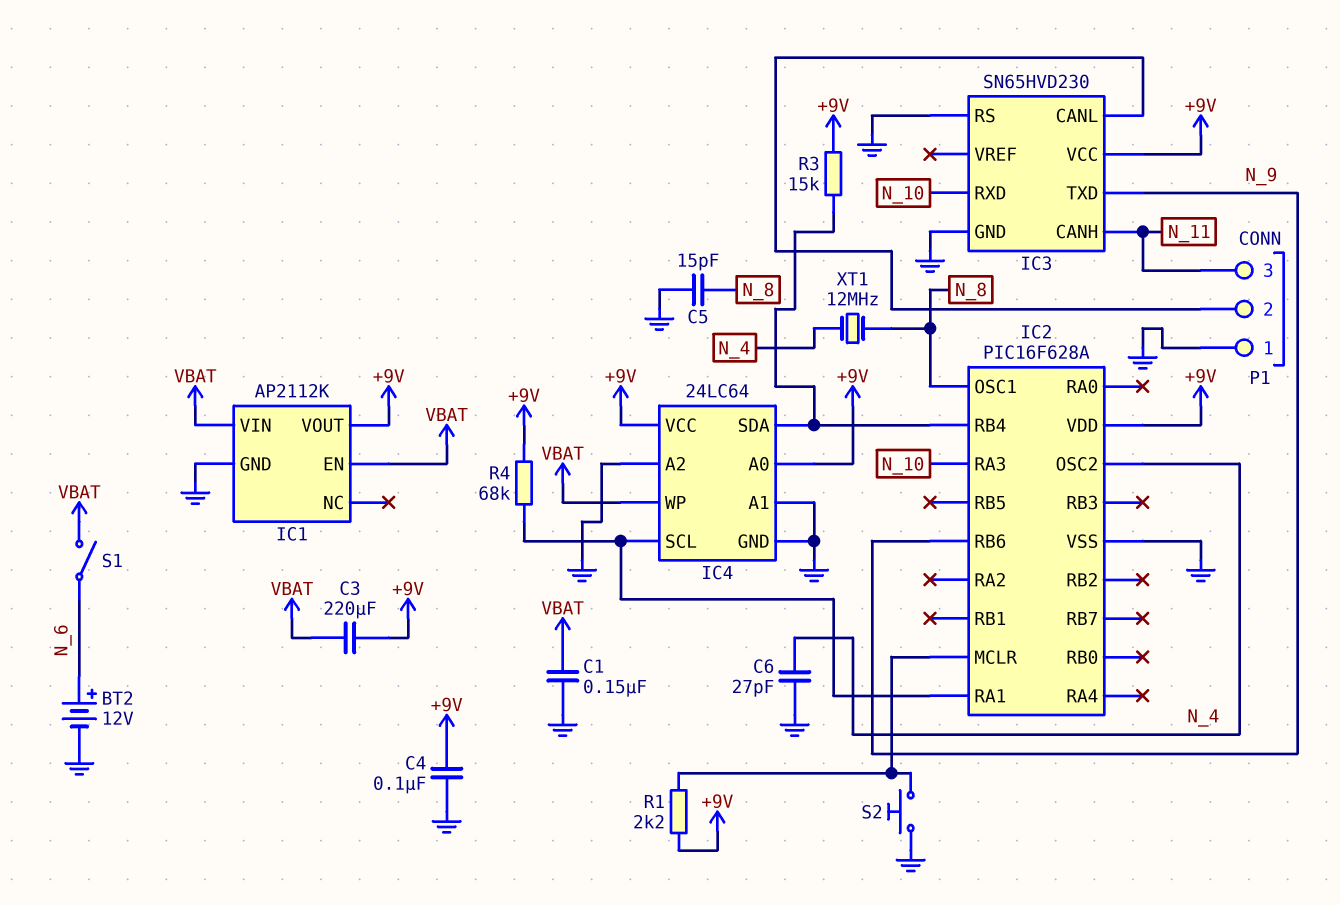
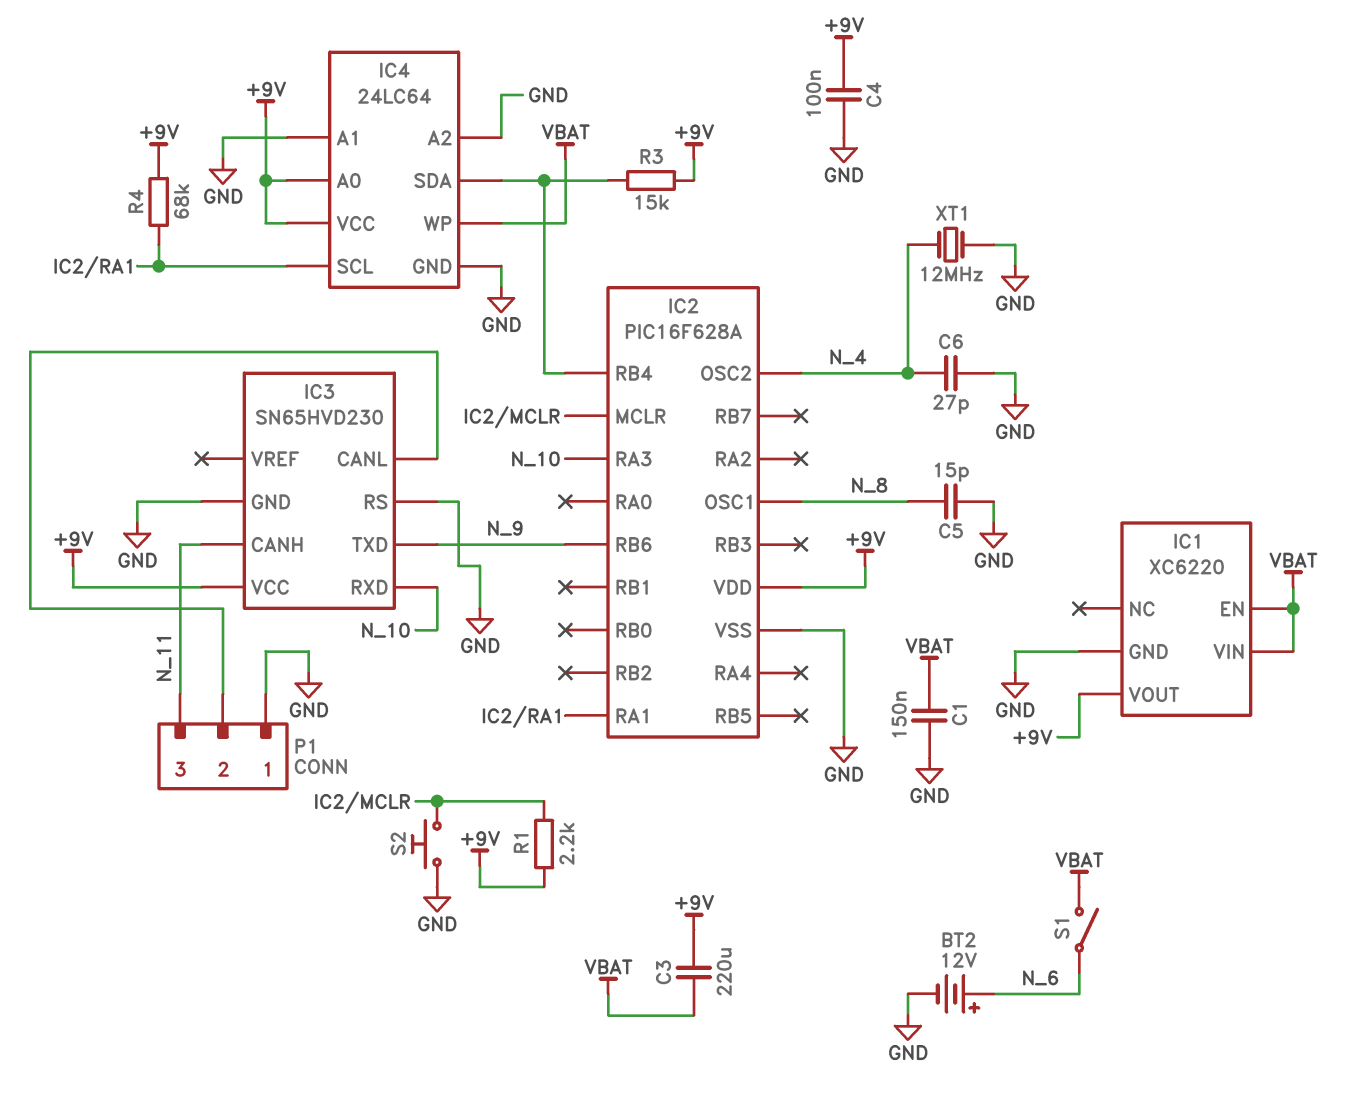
IC1: AP2112K -> XC6220
XT1: 12MHz (N_4, N_8) -> 12MHz (GND, N_4)

